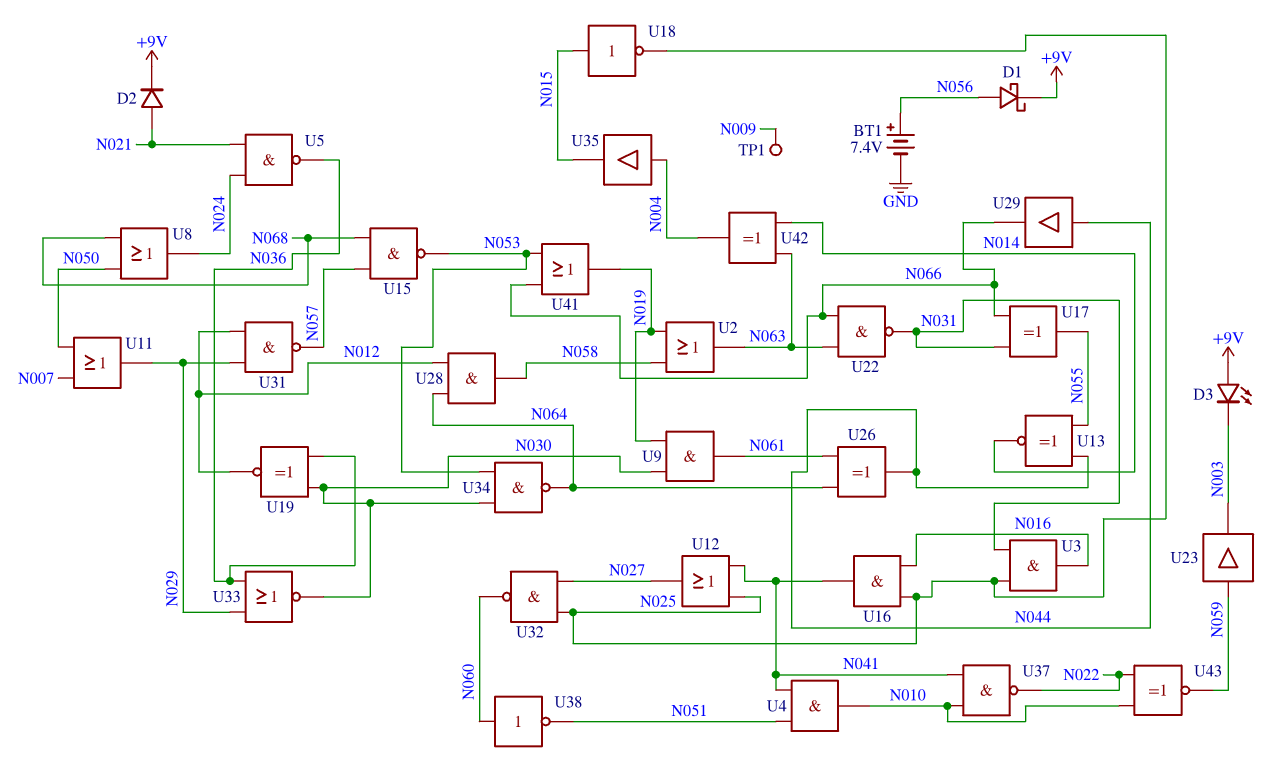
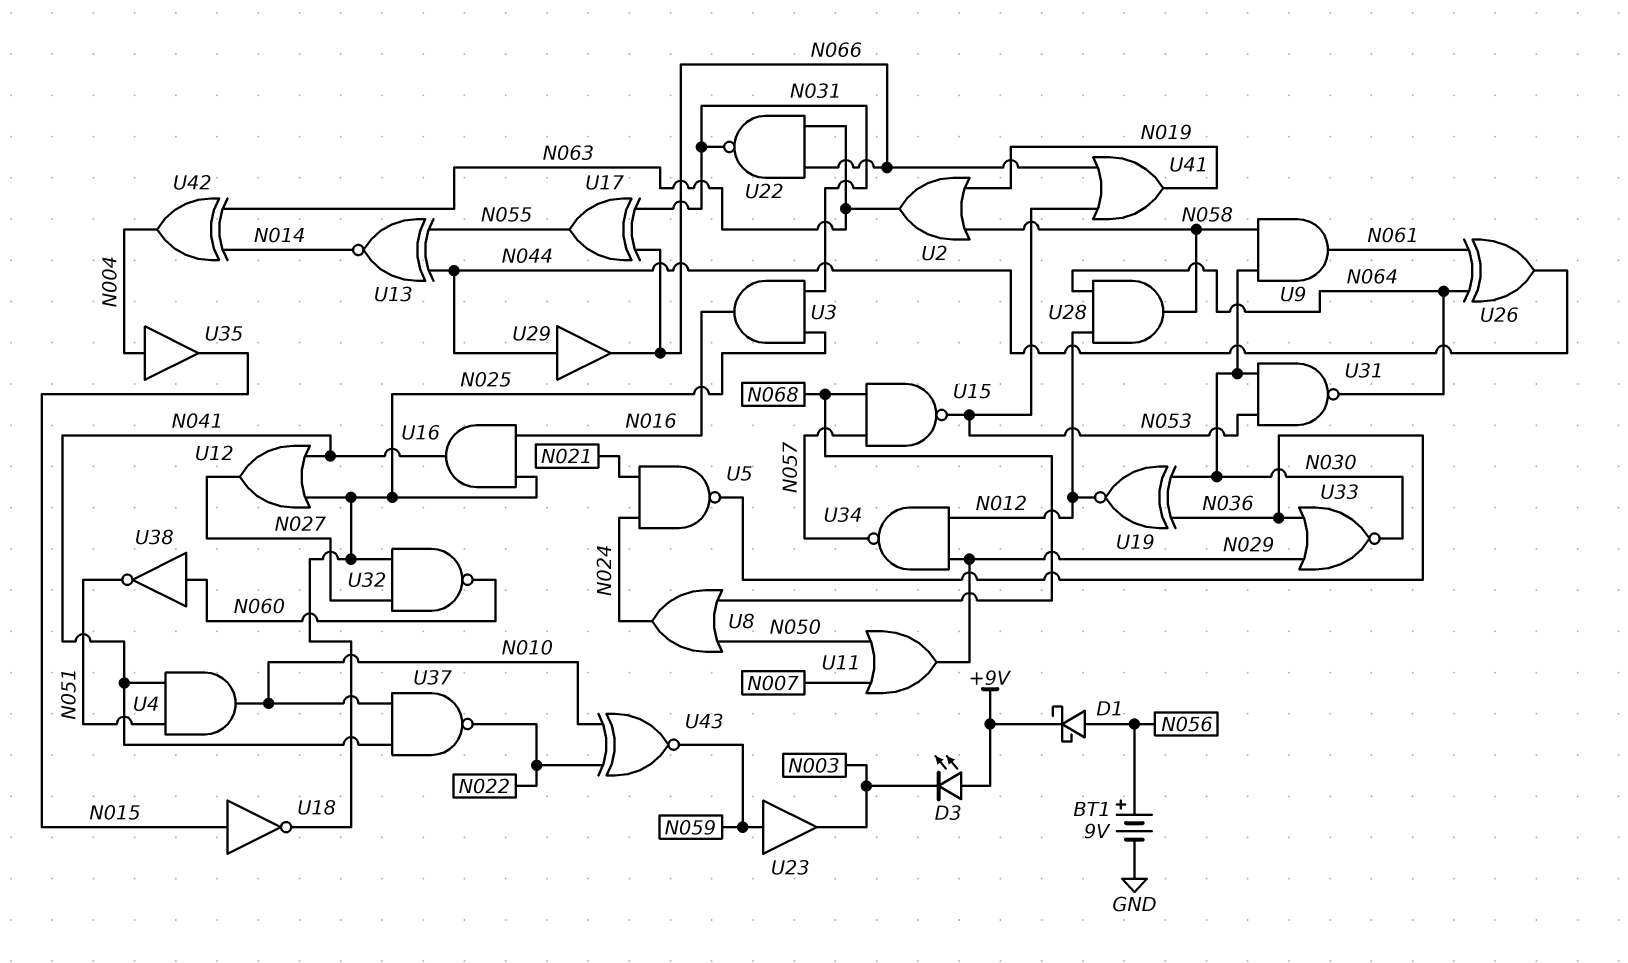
BT1: 7.4V (plus N056, minus GND) -> 9V (plus N056, minus GND)
D2: diode (A N021, K +9V) -> none
TP1: test point (N009) -> none
U9: AND (in N019, in N030, out N061) -> AND (in N030, in N058, out N061)
U31: NAND (in N012, in N029, out N057) -> NAND (in N030, in N053, out N064)
U34: NAND (in N030, in N053, out N064) -> NAND (in N012, in N029, out N057)

